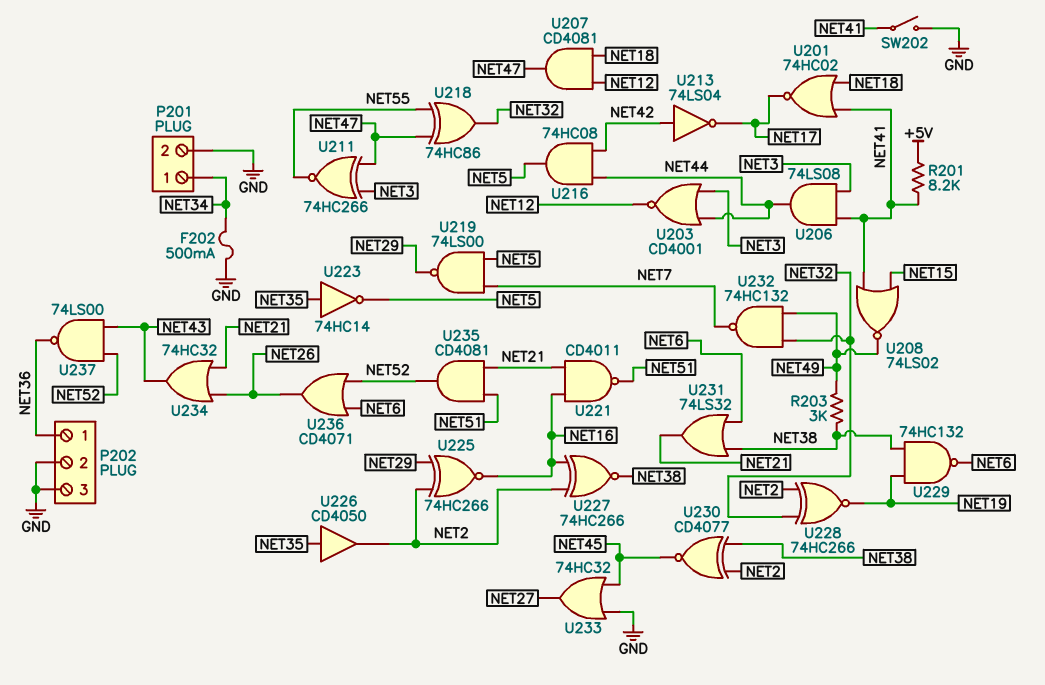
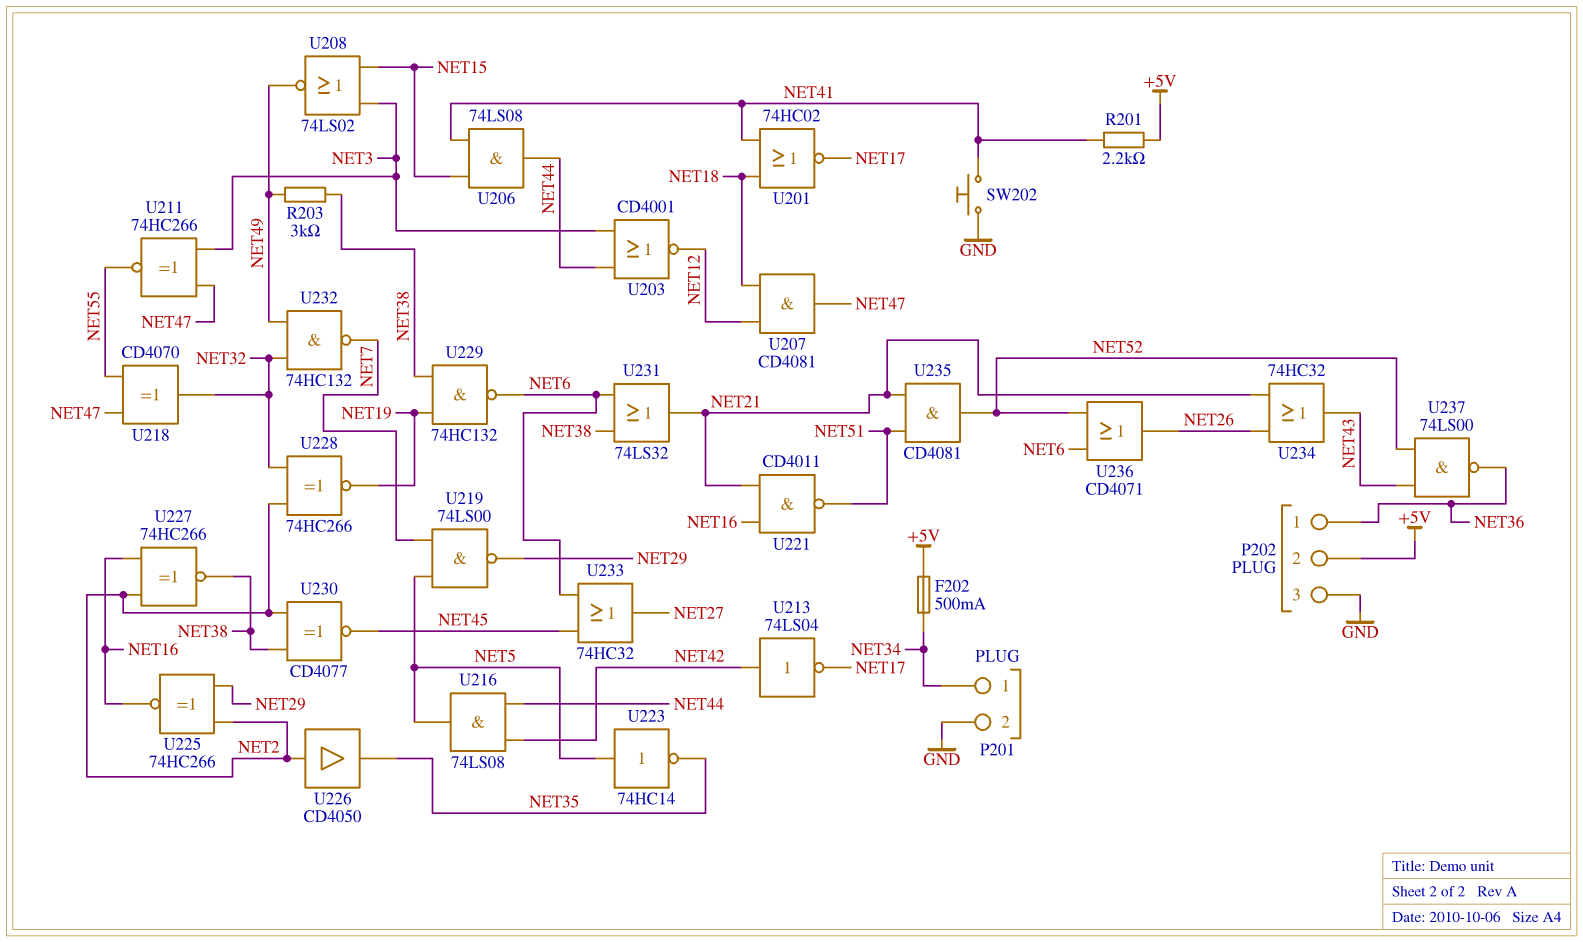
F202: 500mA (GND, NET34) -> 500mA (+5V, NET34)
P202 pin 2: GND -> +5V
R201: 8.2k (+5V, NET41) -> 2.2k (+5V, NET41)
SW202: switch (GND, NET41) -> button (GND, NET41)
U206: AND 74LS08 (in NET3, in NET41, out NET44) -> AND 74LS08 (in NET15, in NET41, out NET44)
U208: NOR 74LS02 (in NET15, in NET41, out NET49) -> NOR 74LS02 (in NET3, in NET15, out NET49)
U216: AND 74HC08 (in NET42, in NET44, out NET5) -> AND 74LS08 (in NET42, in NET44, out NET5)
U218: XOR 74HC86 (in NET47, in NET55, out NET32) -> XOR CD4070 (in NET47, in NET55, out NET32)
U223: NOT 74HC14 (in NET35, out NET5) -> NOT 74HC14 (in NET5, out NET35)
U226: buffer CD4050 (in NET35, out NET2) -> buffer CD4050 (in NET2, out NET35)
U233: OR 74HC32 (in GND, in NET45, out NET27) -> OR 74HC32 (in NET6, in NET45, out NET27)

